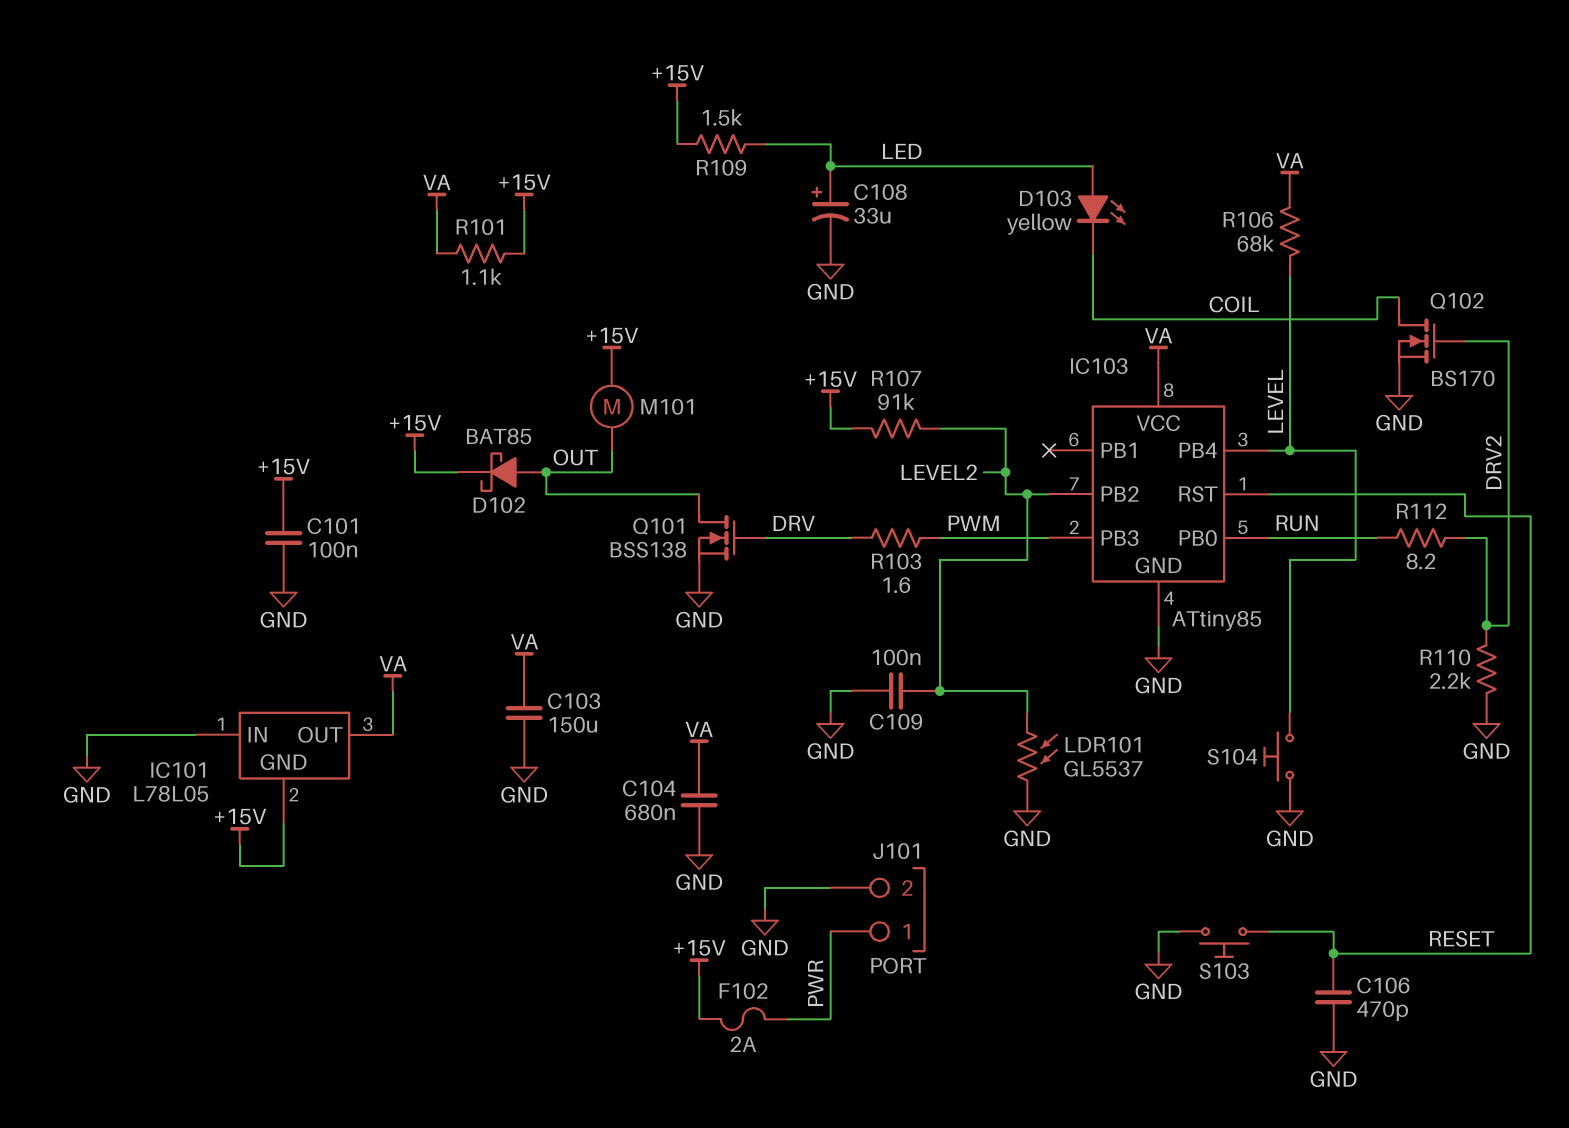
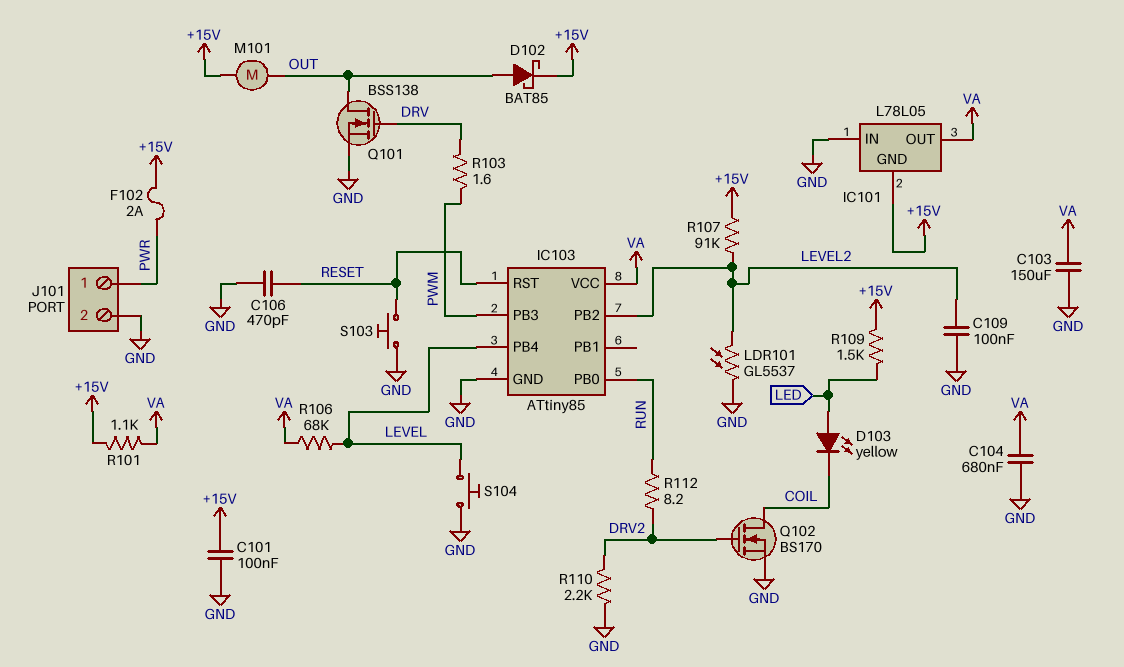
C108: 33uF (plus LED, minus GND) -> none

